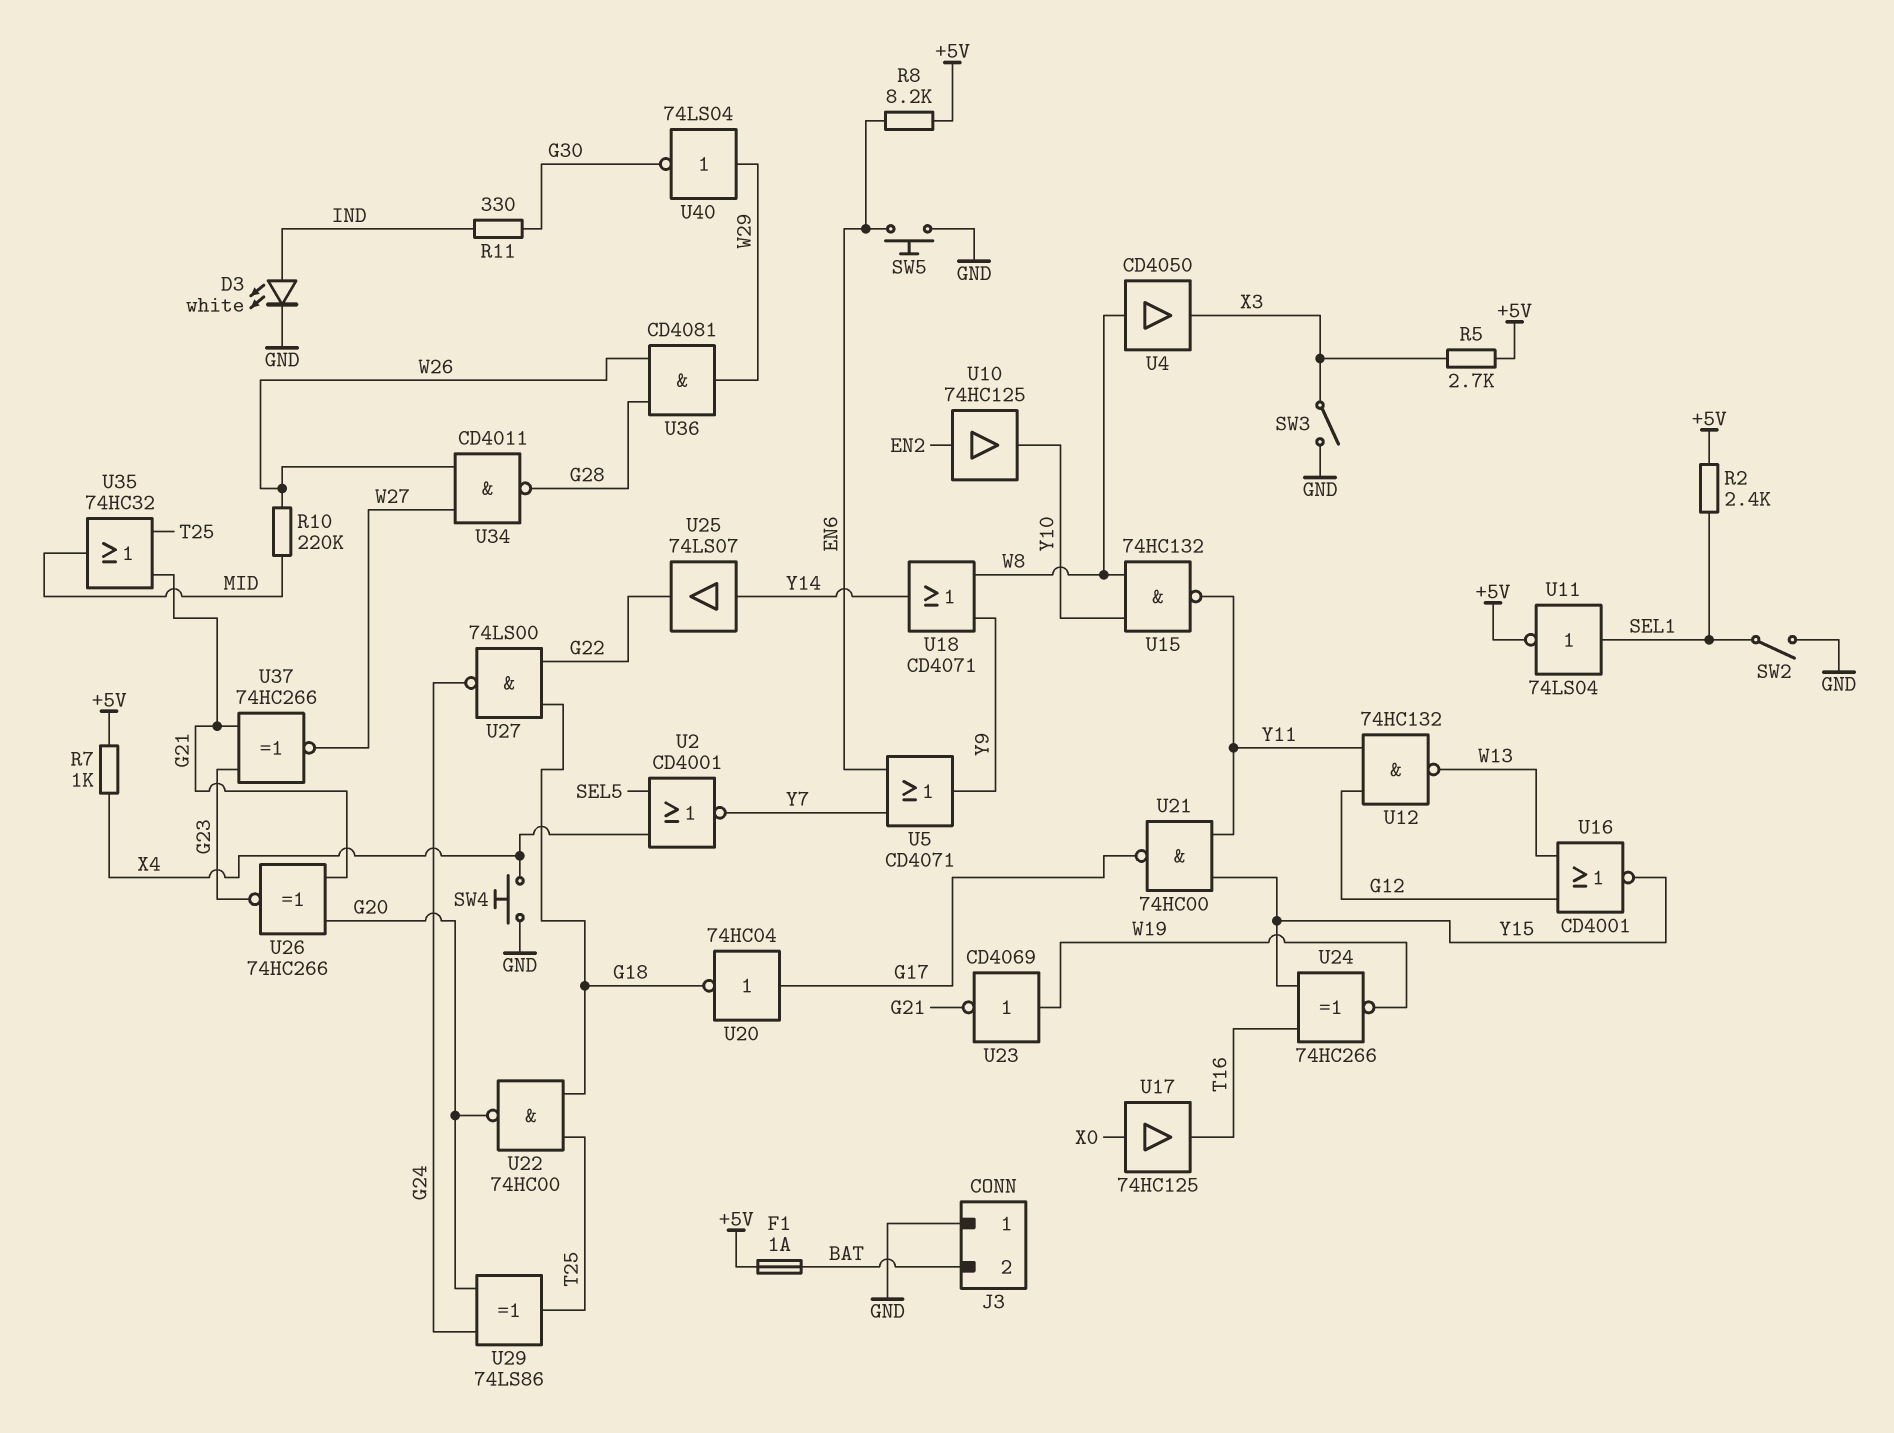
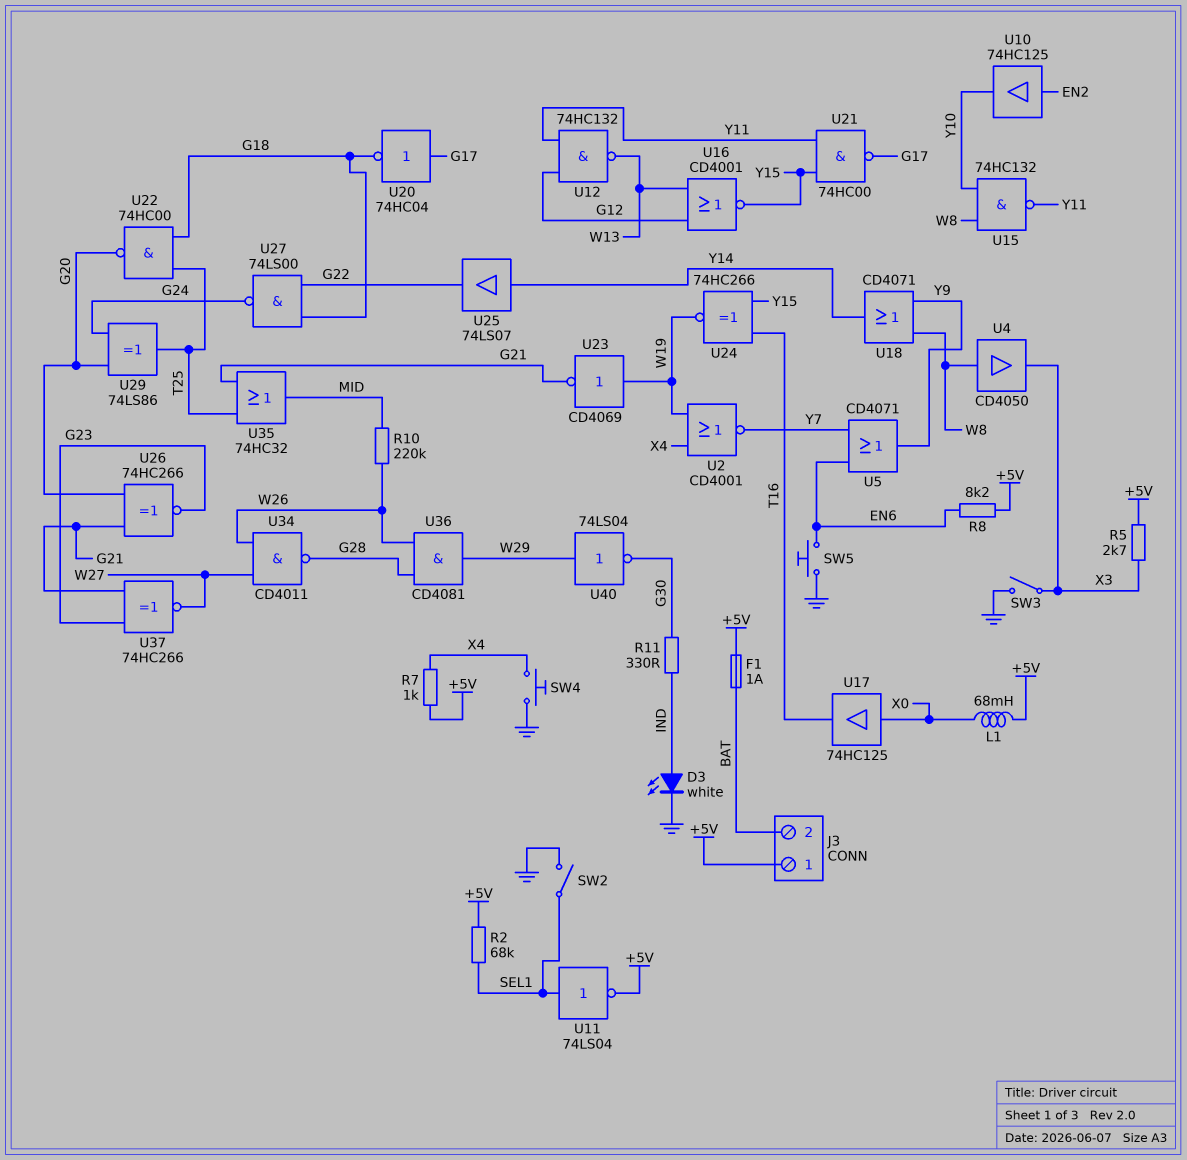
J3 pin 1: GND -> +5V
L1: none -> 68mH (+5V, X0)
R2: 2.4k (+5V, SEL1) -> 68k (+5V, SEL1)
U2: NOR CD4001 (in SEL5, in X4, out Y7) -> NOR CD4001 (in W19, in X4, out Y7)

